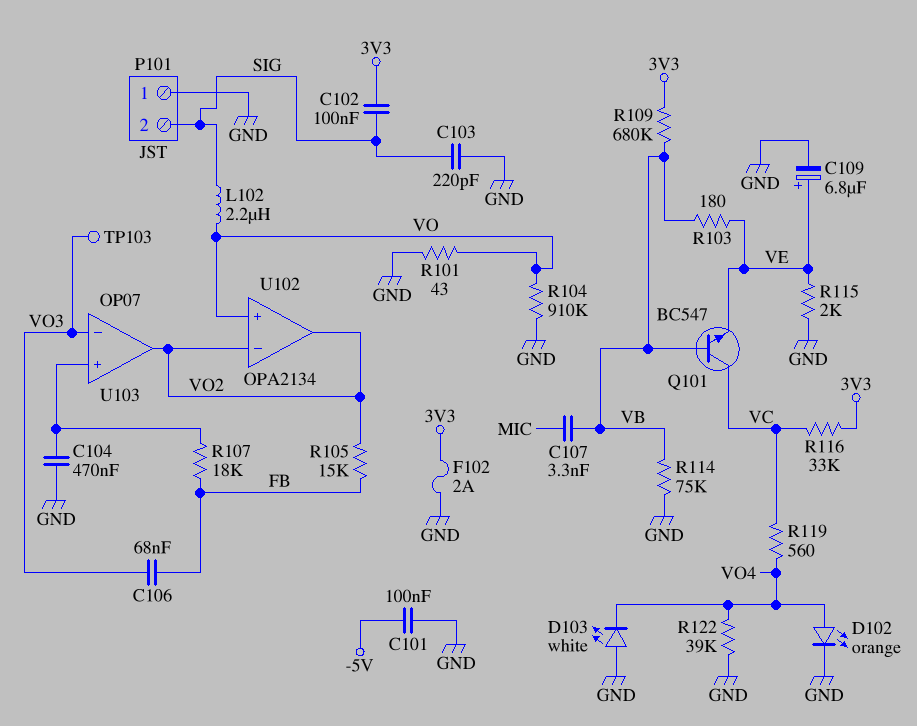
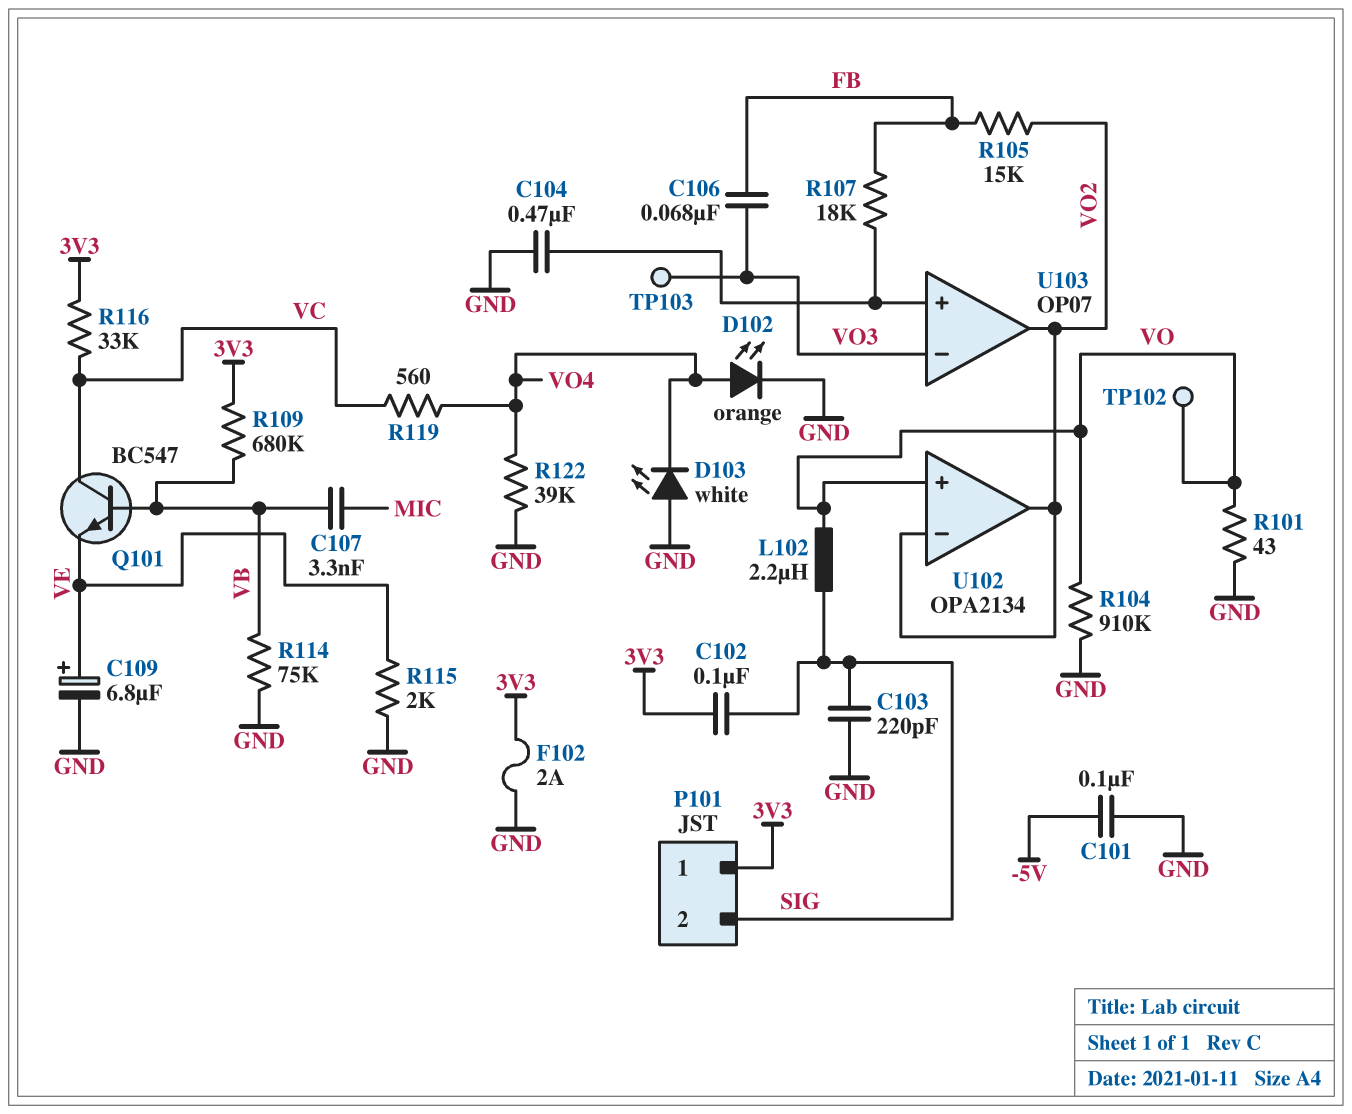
P101 pin 1: GND -> 3V3
R103: 180 (VB, VE) -> none
TP102: none -> test point (VO)

